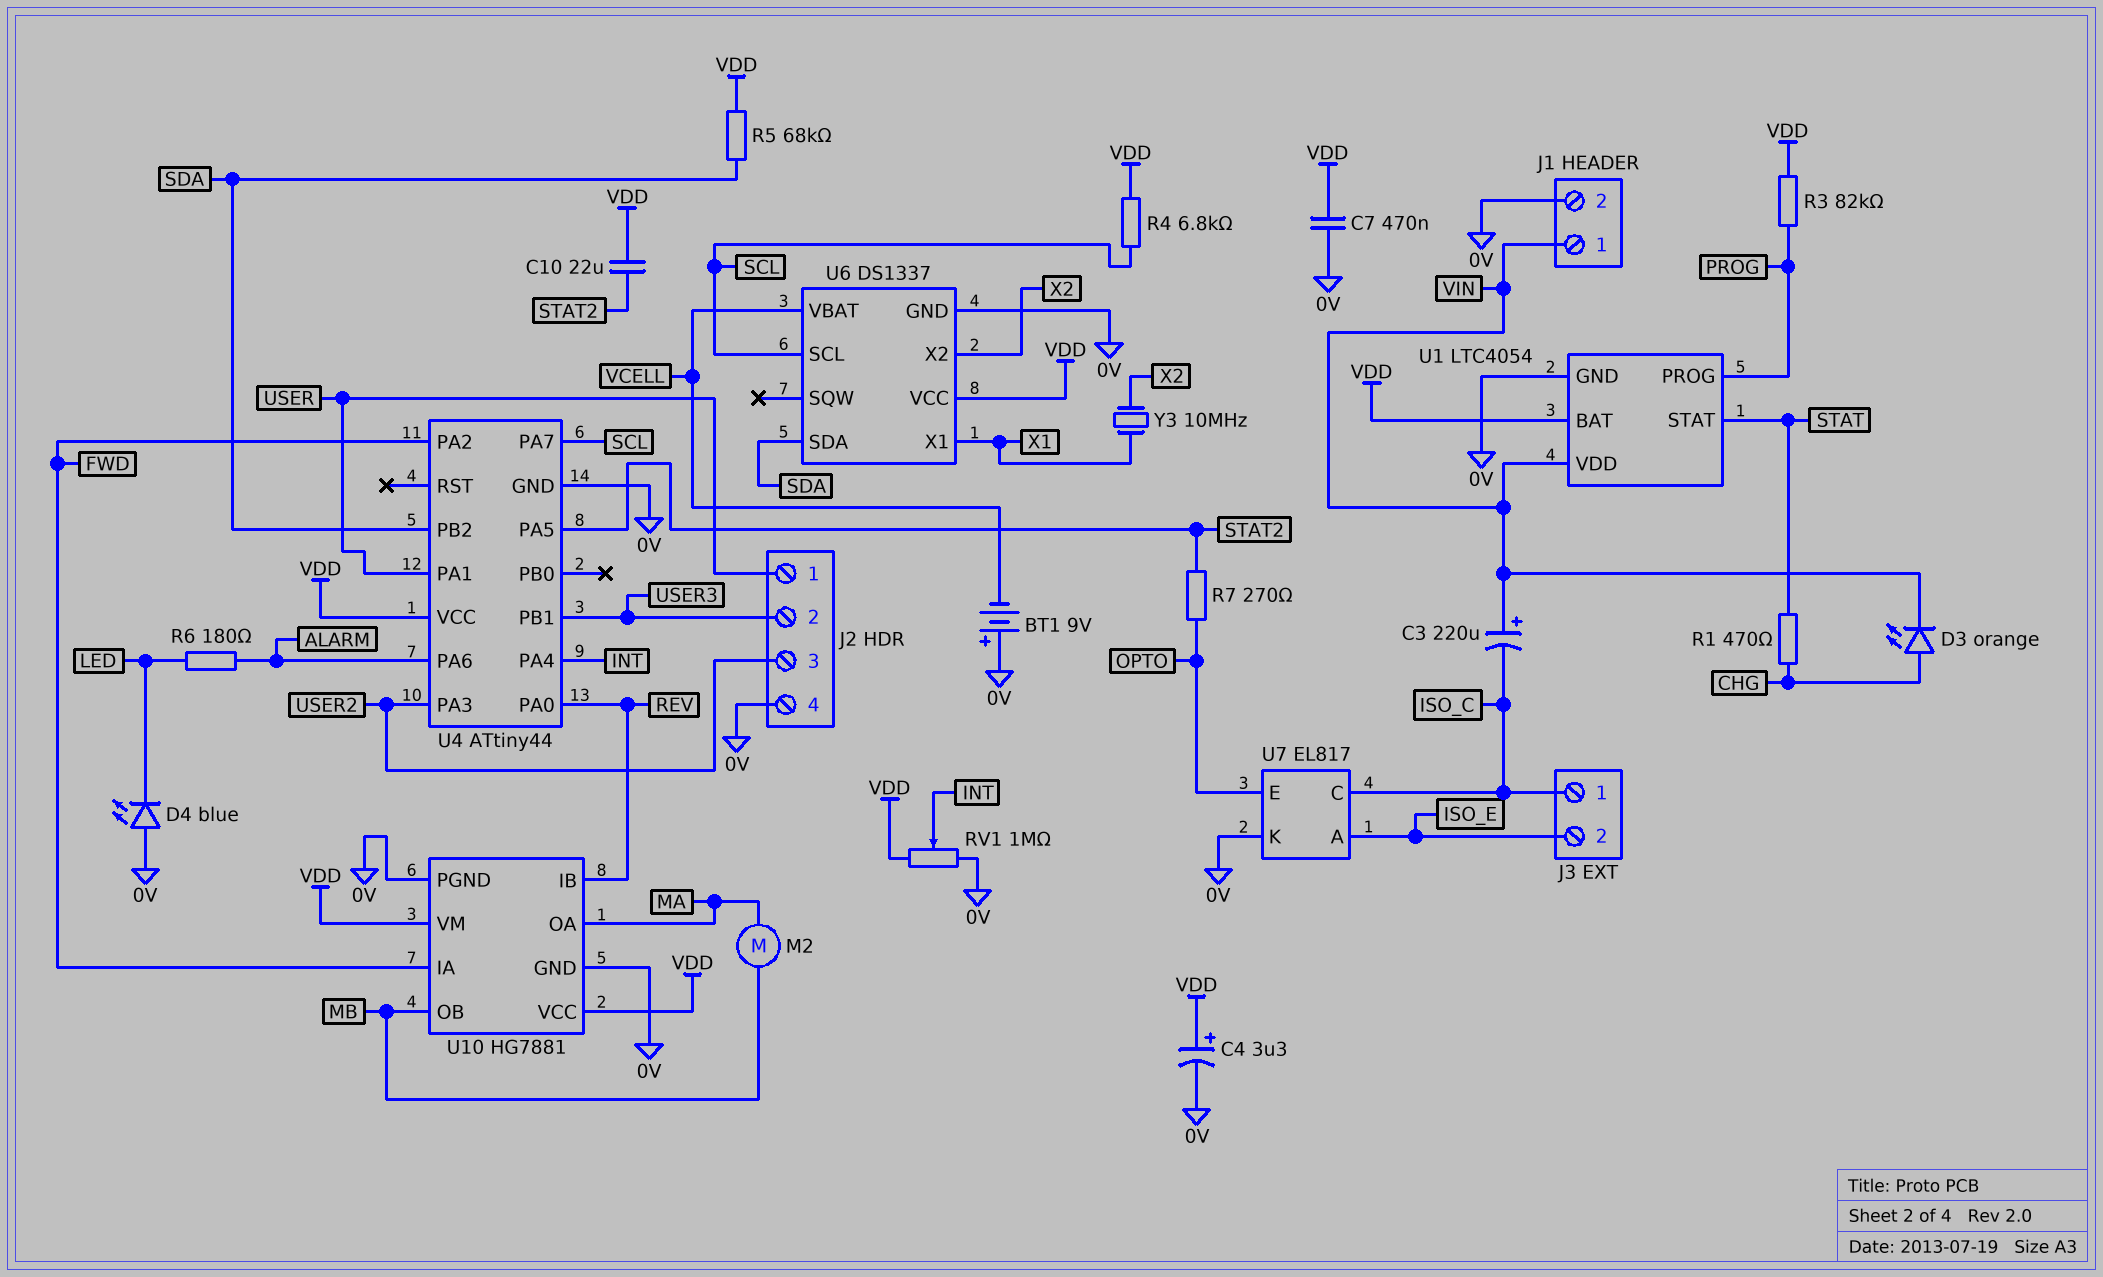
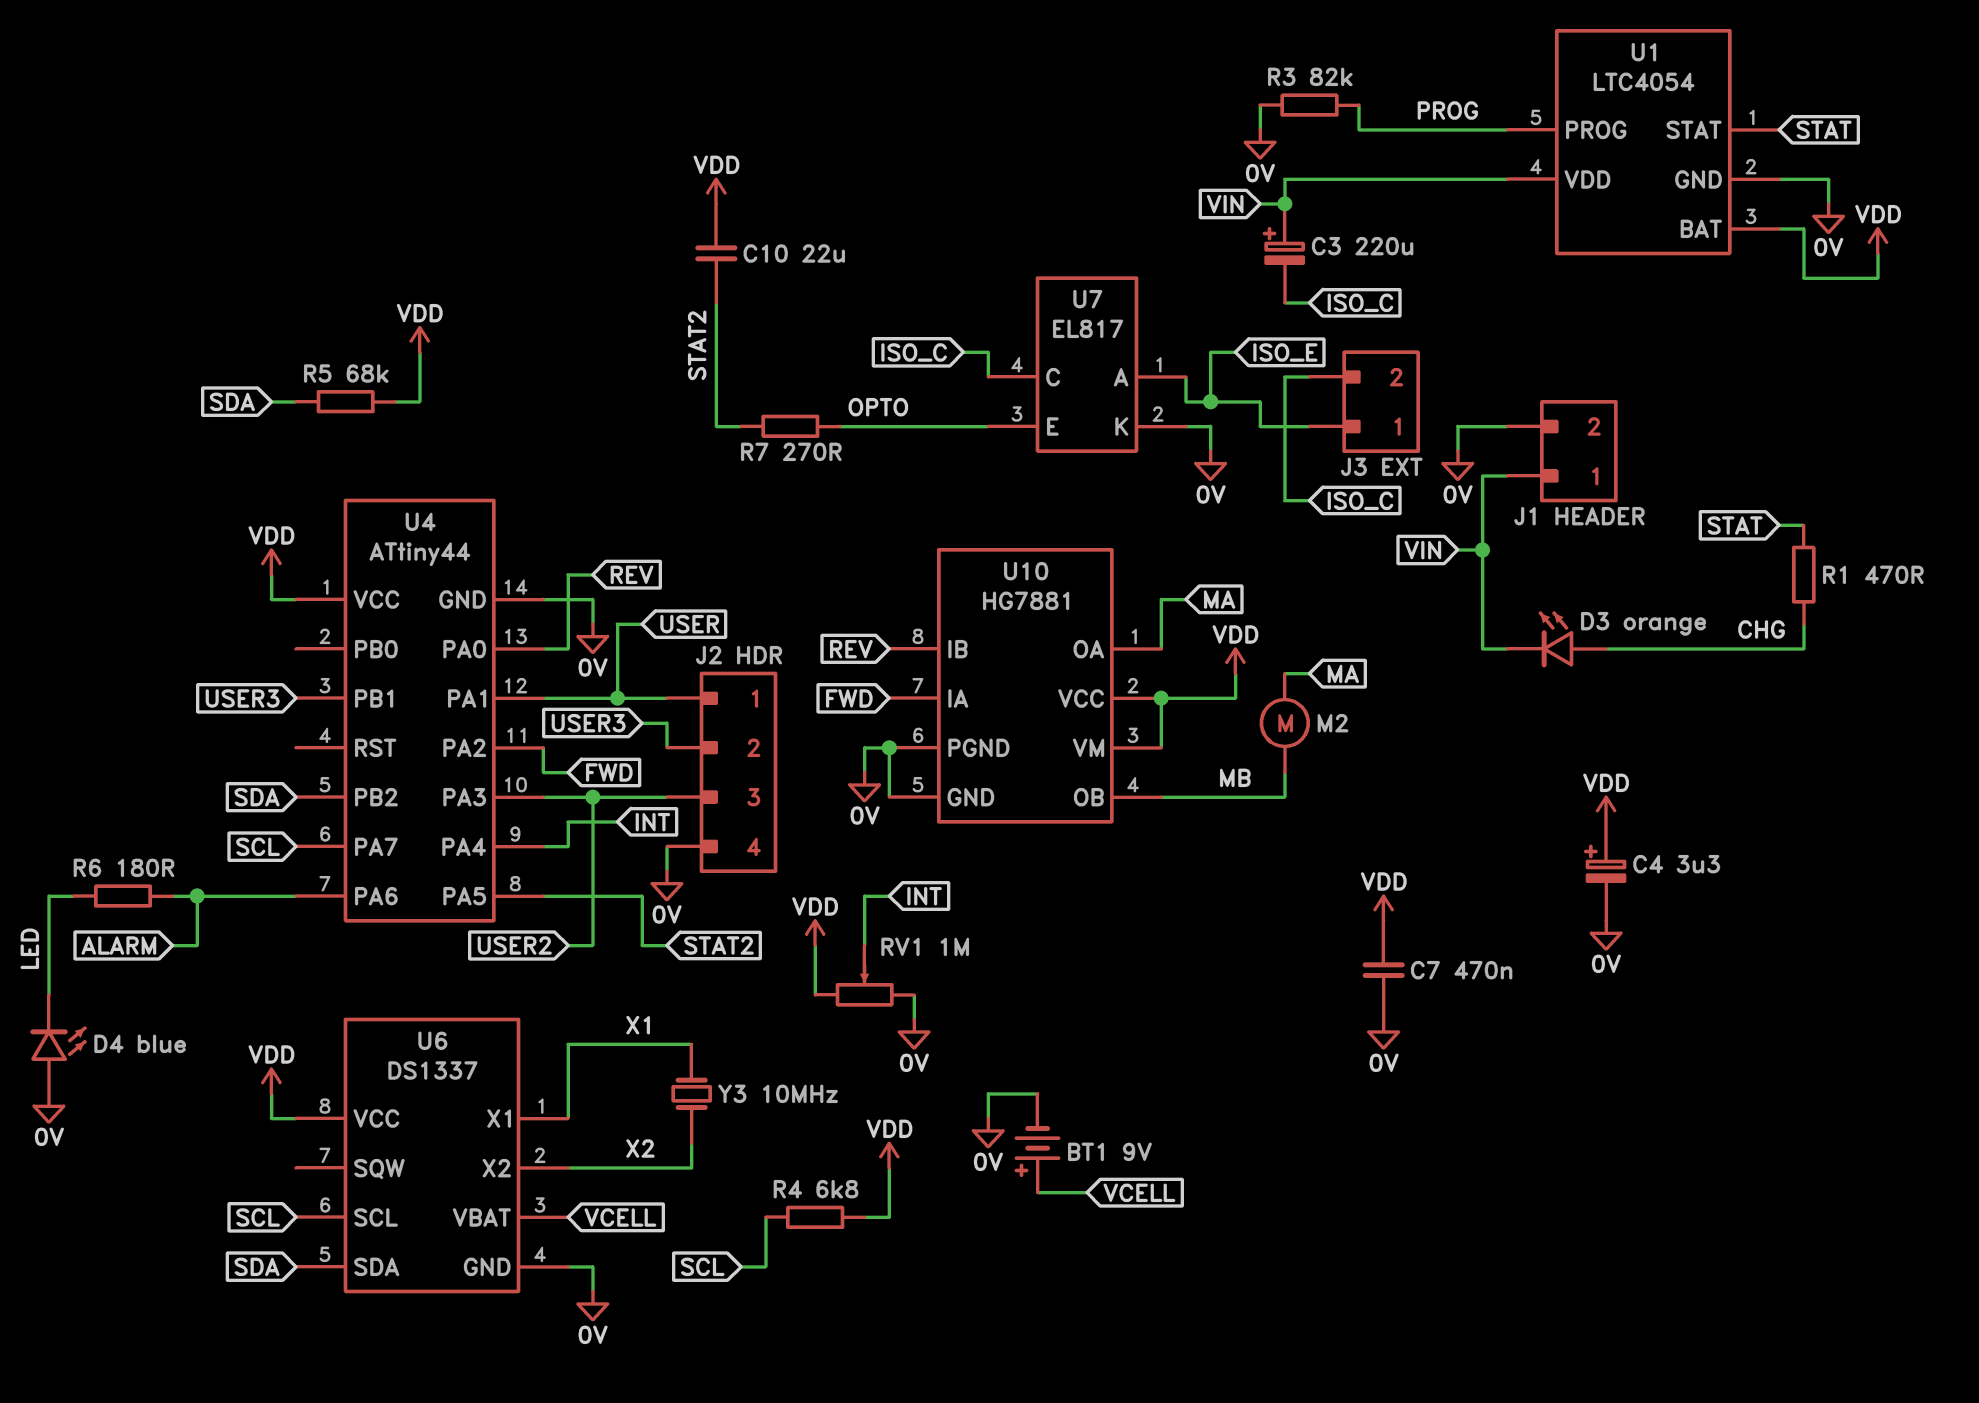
BT1: 9V (plus 0V, minus VCELL) -> 9V (plus VCELL, minus 0V)
J3 pin 1: ISO_C -> ISO_E
J3 pin 2: ISO_E -> ISO_C
R3: 82k (PROG, VDD) -> 82k (0V, PROG)

